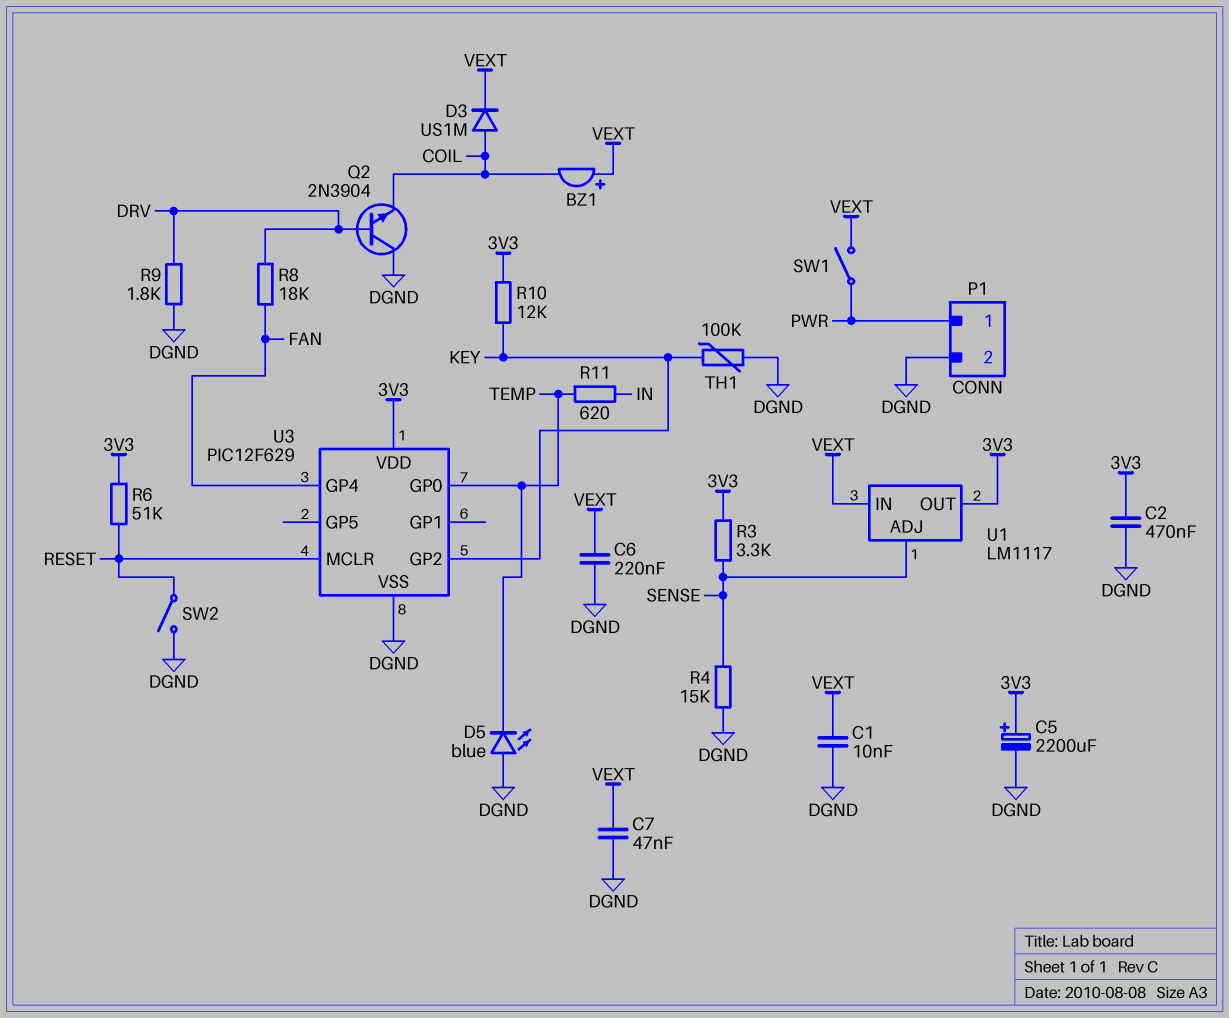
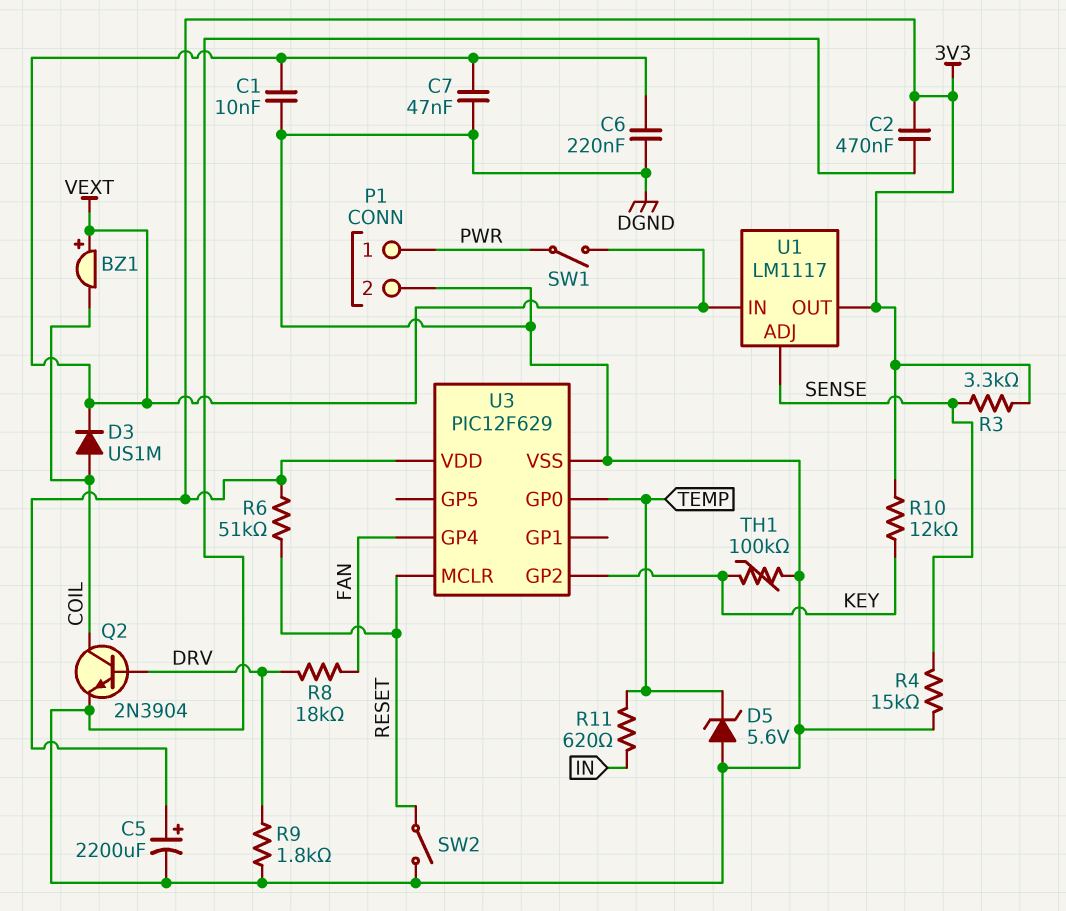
D5: LED blue (A DGND, K TEMP) -> zener 5.6V (A DGND, K TEMP)
Q2: NPN 2N3904 (B DRV, C DGND, E COIL) -> NPN 2N3904 (B DRV, C COIL, E DGND)

